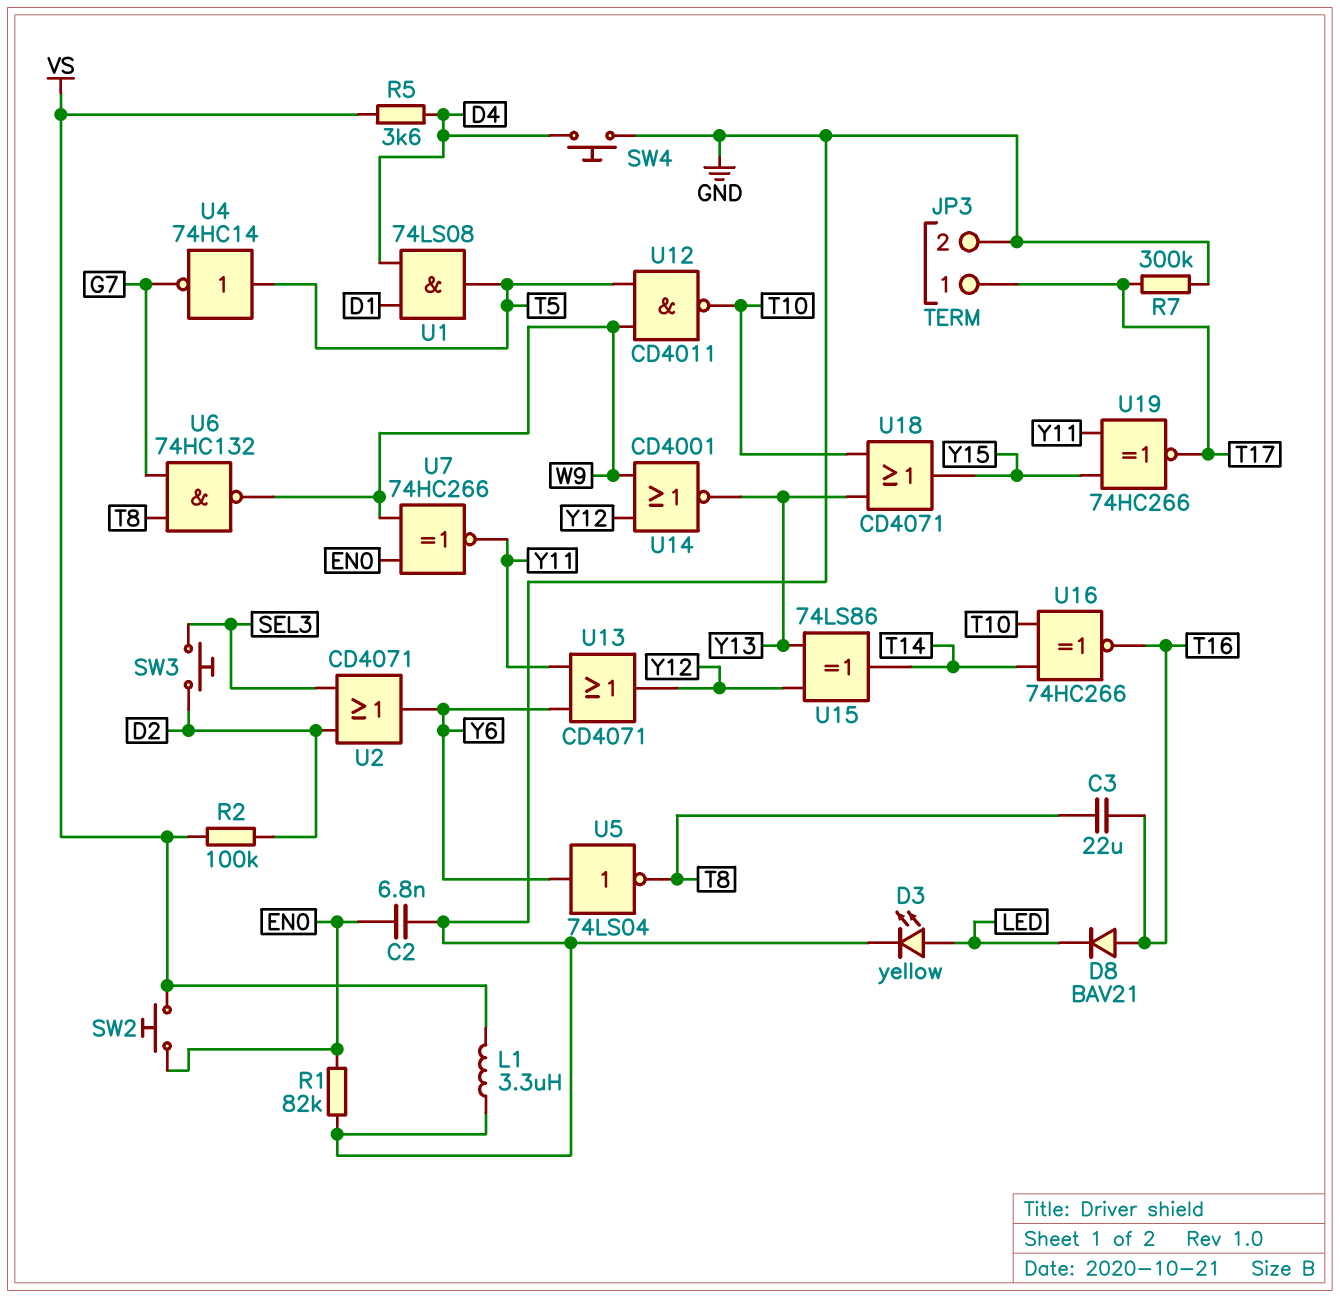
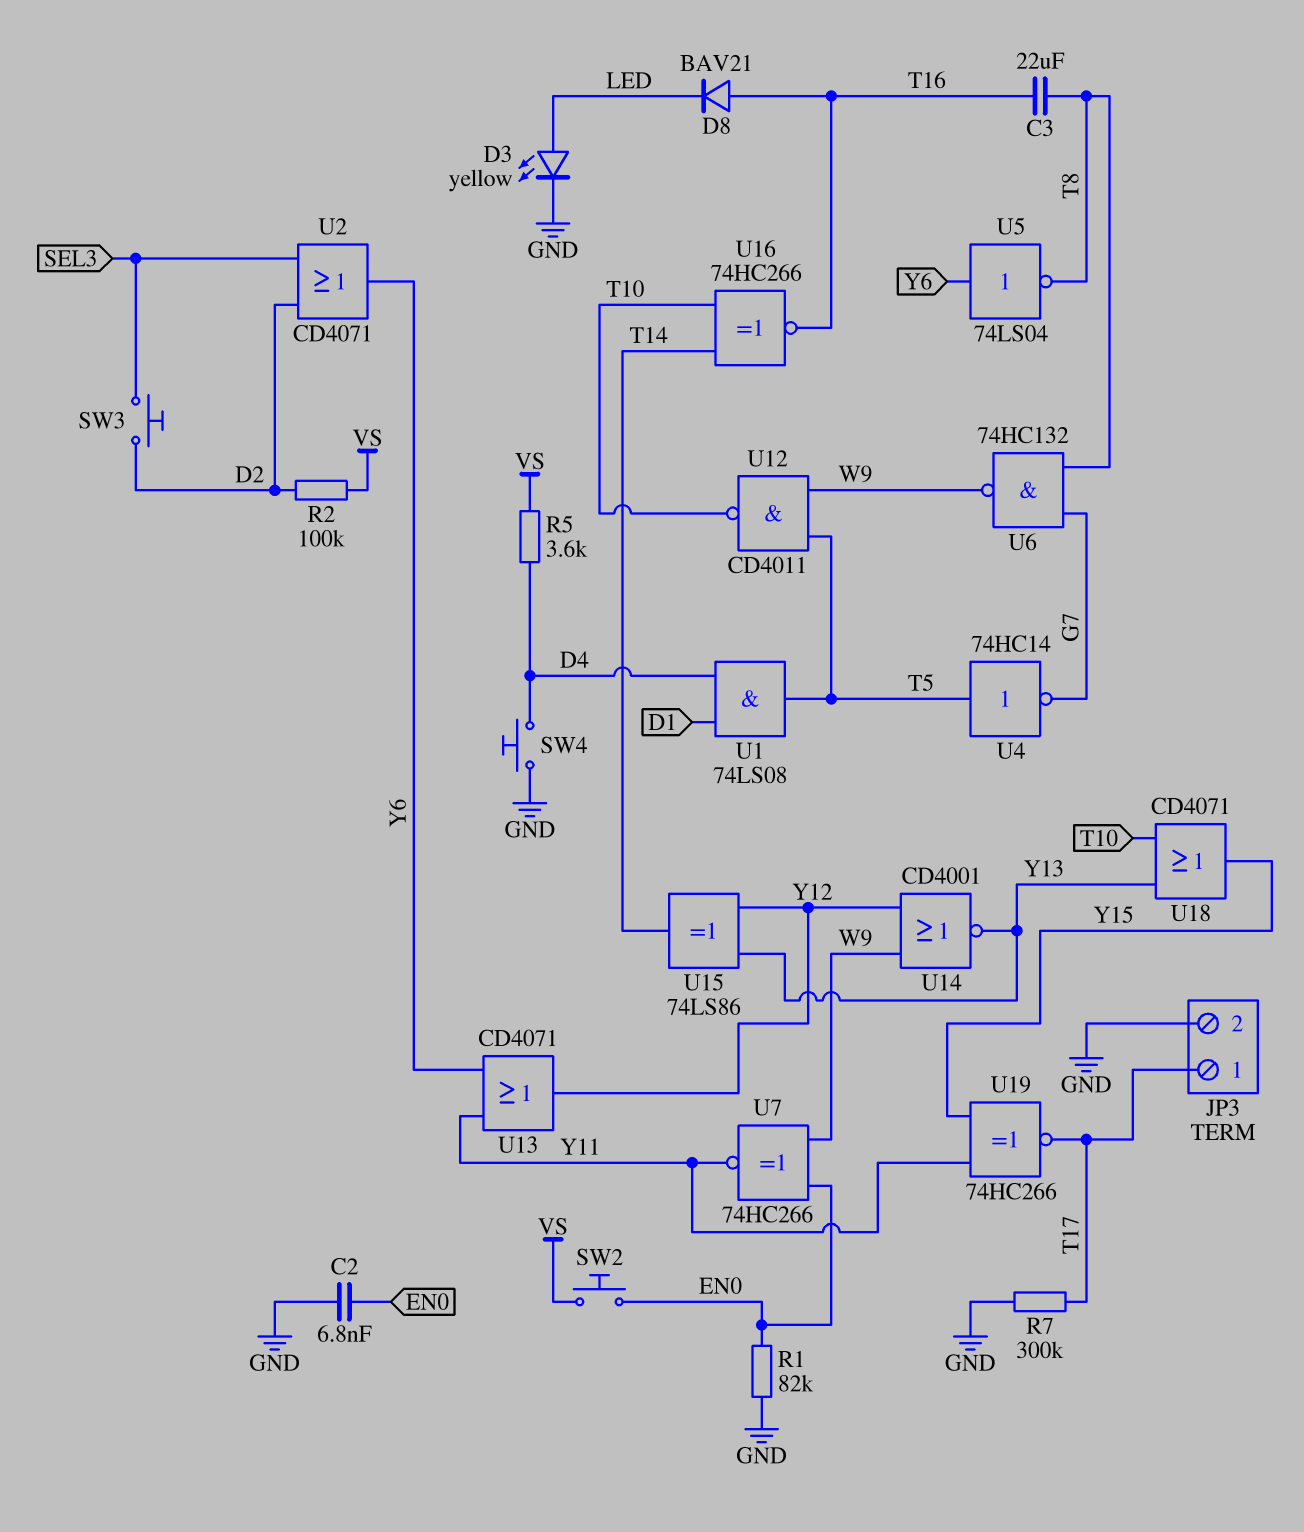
L1: 3.3uH (GND, VS) -> none

